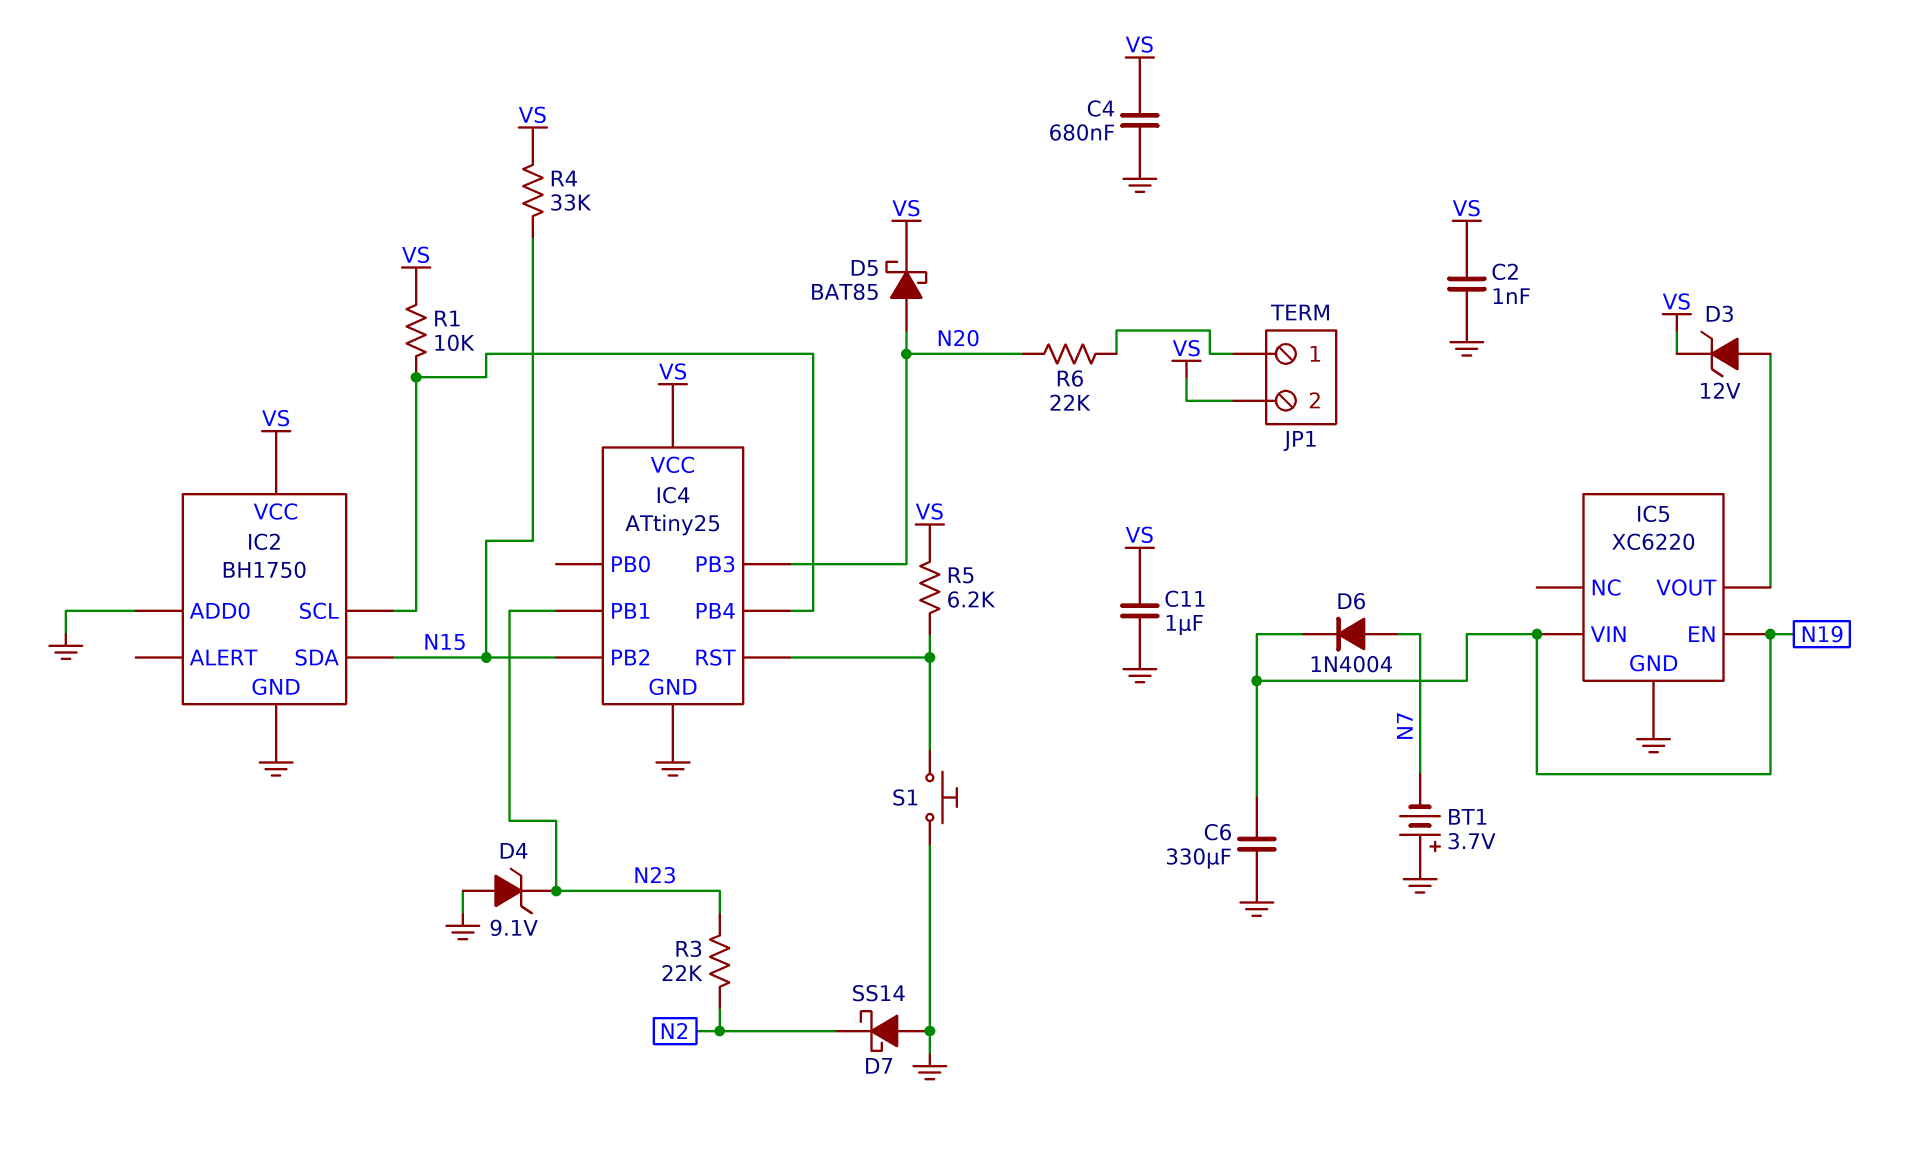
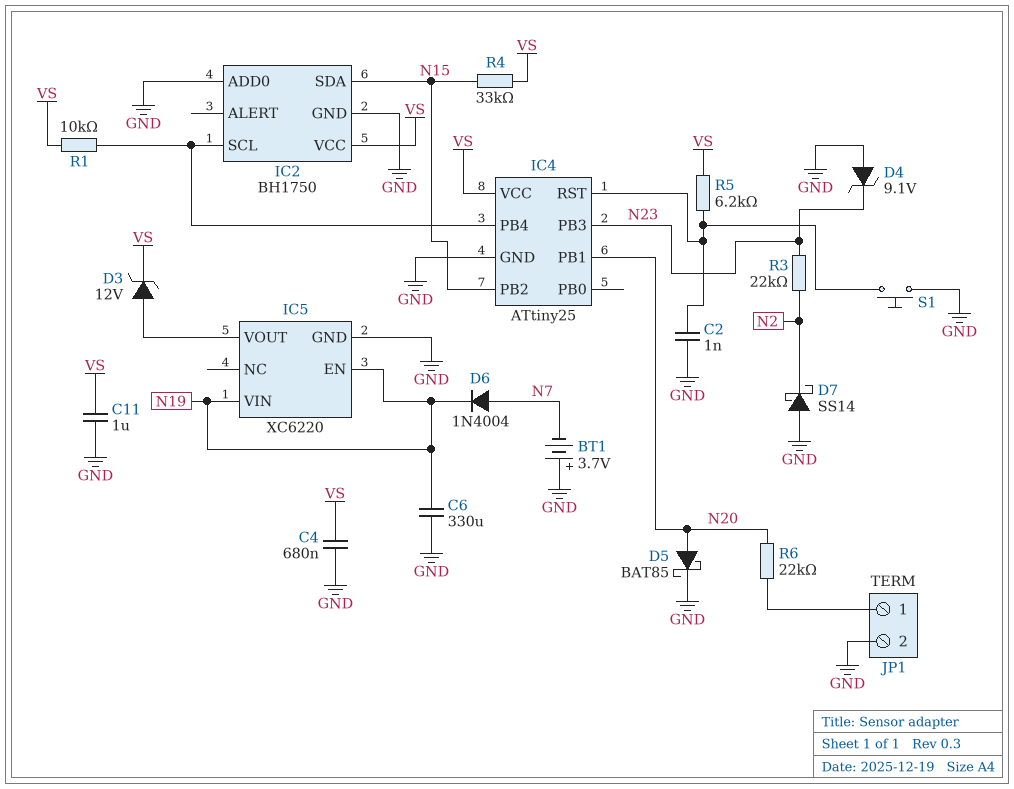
C2: 1nF (GND, VS) -> 1nF (GND, IC4/RST)
D5: schottky BAT85 (A N20, K VS) -> schottky BAT85 (A N20, K GND)
IC4 pin PB1: N23 -> N20
IC4 pin PB3: N20 -> N23
JP1 pin 2: VS -> GND

